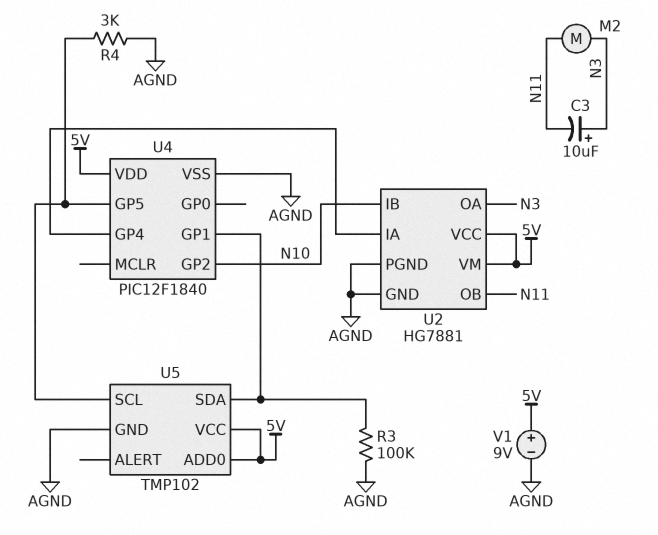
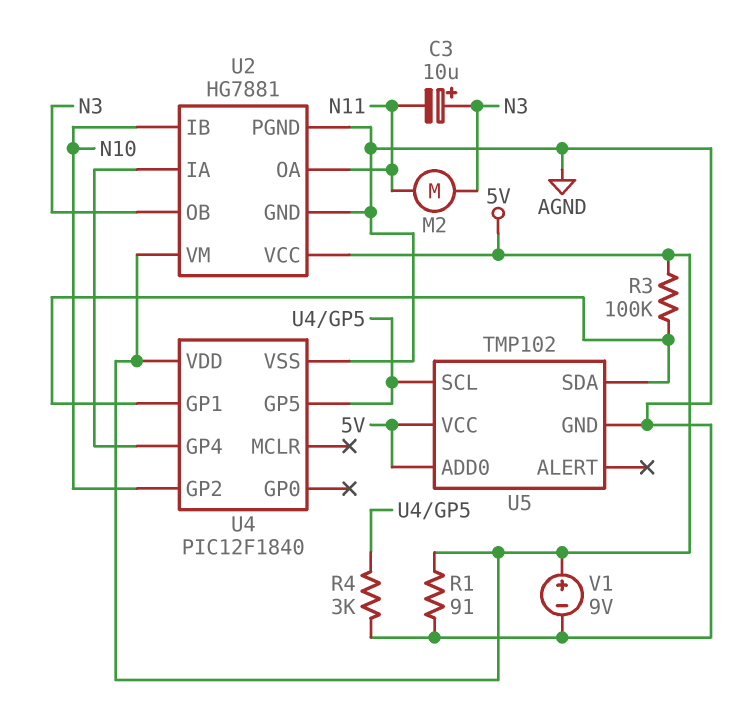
R1: none -> 91 (5V, AGND)
R3: 100k (AGND, U4/GP1) -> 100k (5V, U4/GP1)
U2 pin OA: N3 -> N11
U2 pin OB: N11 -> N3

